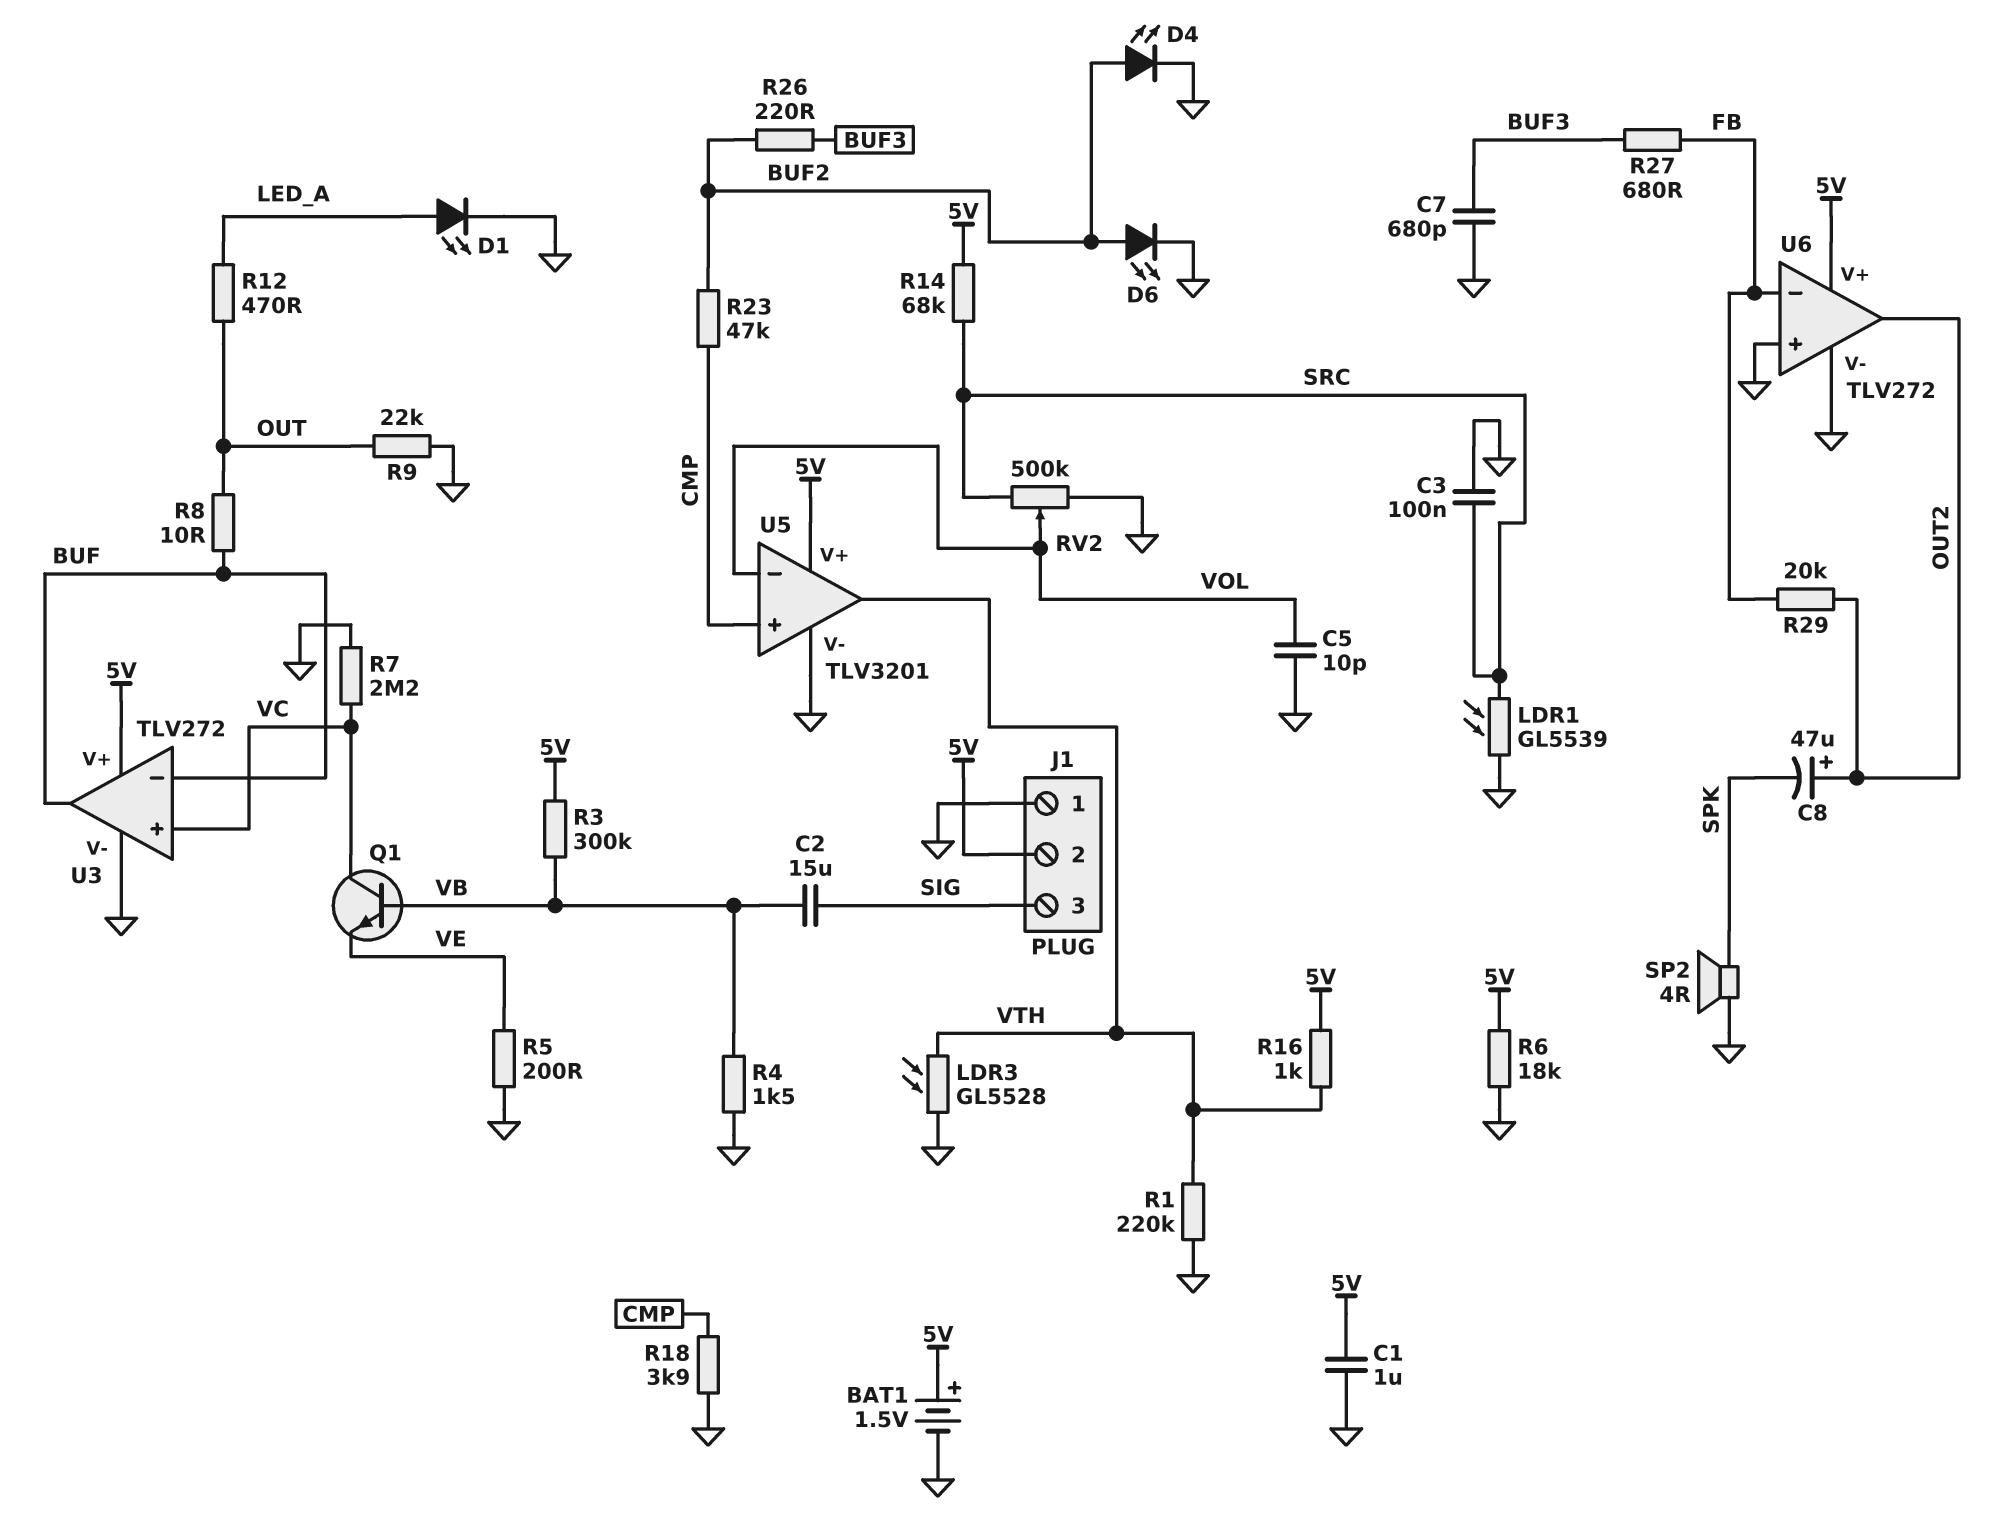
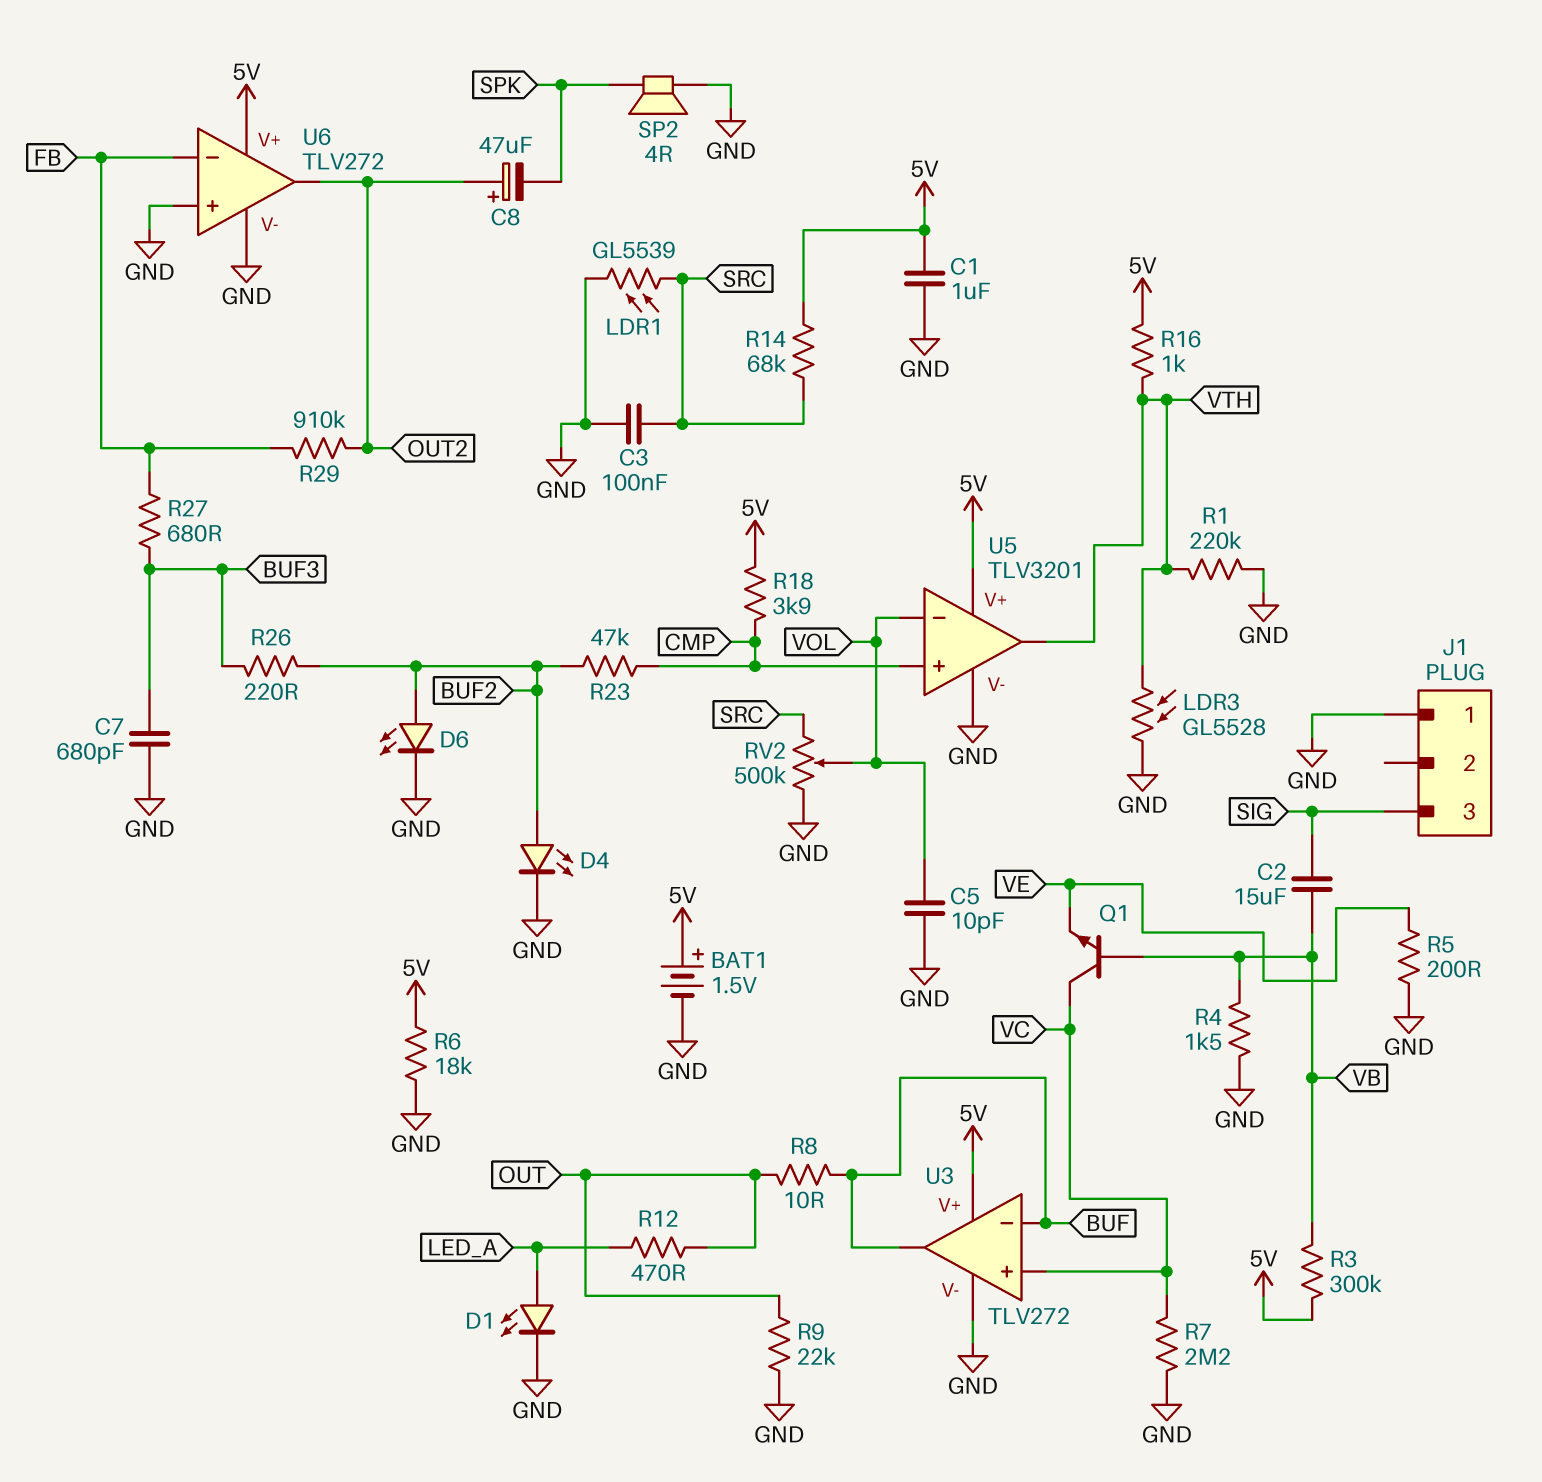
J1 pin 2: 5V -> none
R18: 3.9k (CMP, GND) -> 3.9k (5V, CMP)
R29: 20k (FB, OUT2) -> 910k (FB, OUT2)

